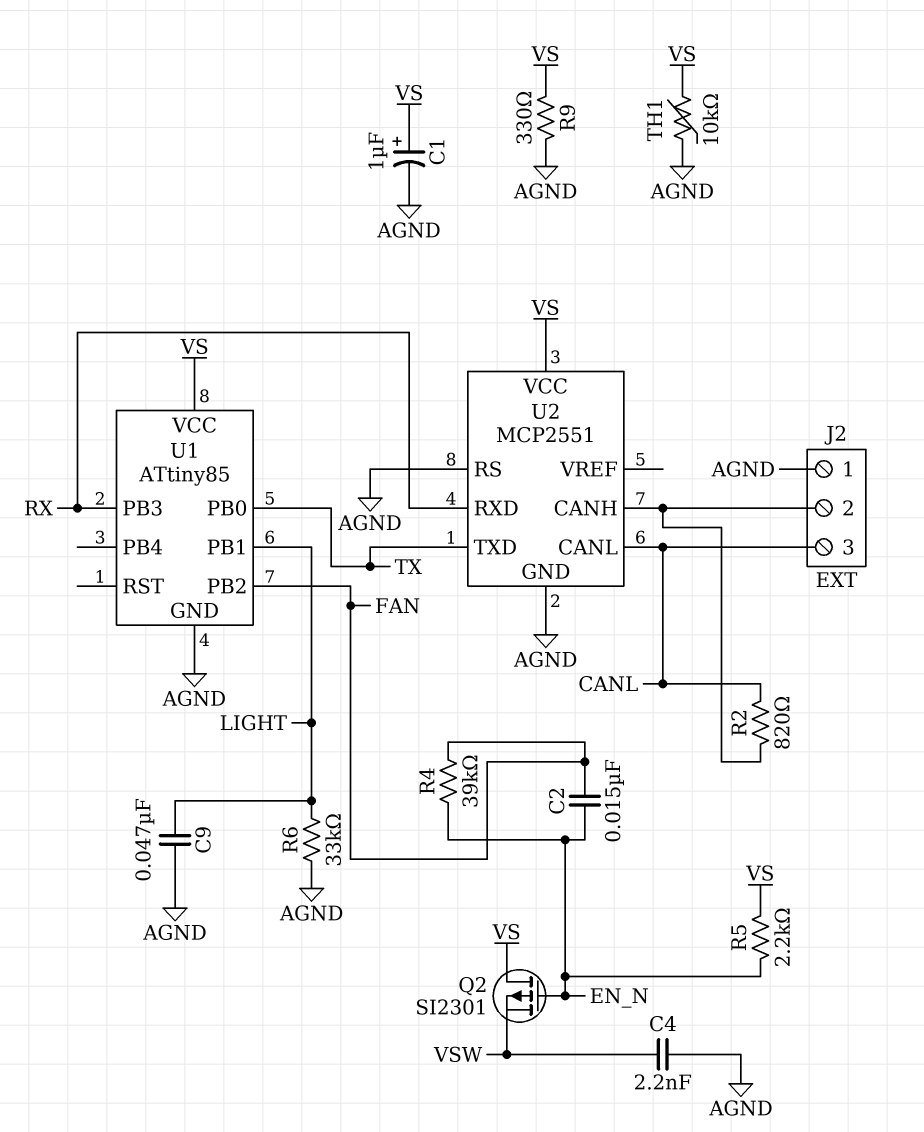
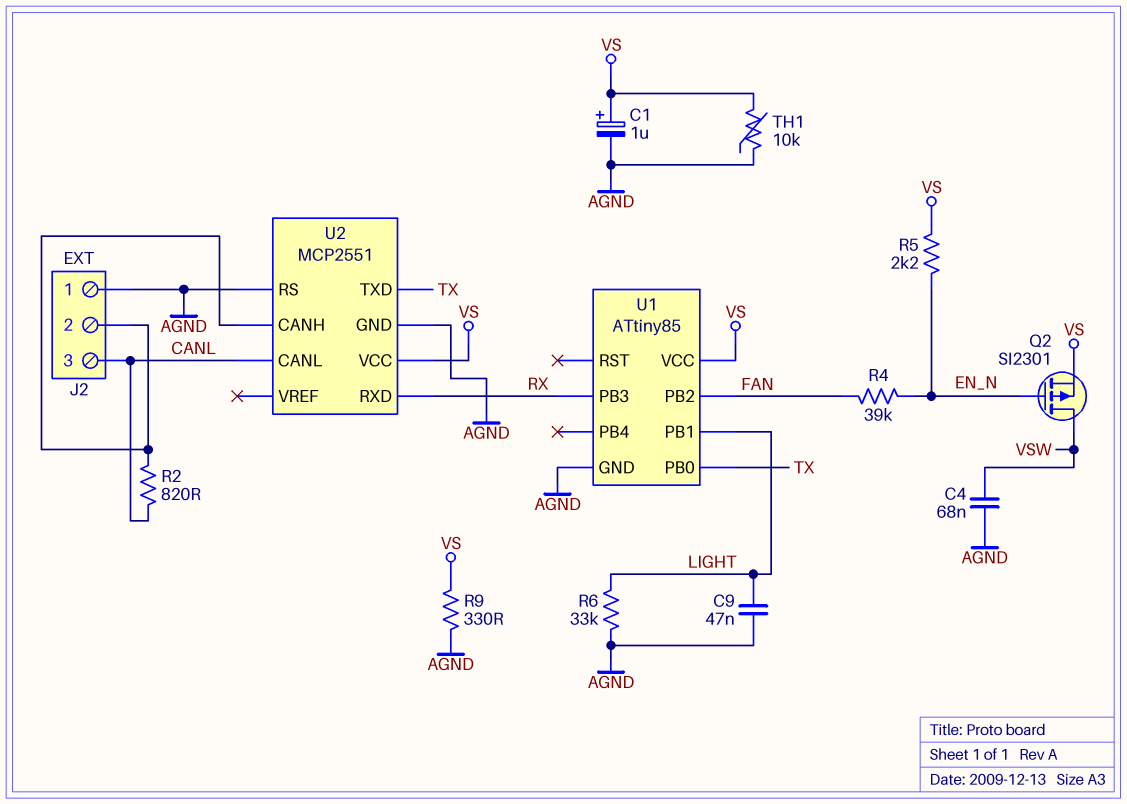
C2: 15nF (EN_N, FAN) -> none
C4: 2.2nF (AGND, VSW) -> 68nF (AGND, VSW)
Q2: PMOS SI2301 (G EN_N, D VS, S VSW) -> PMOS SI2301 (G EN_N, D VSW, S VS)

